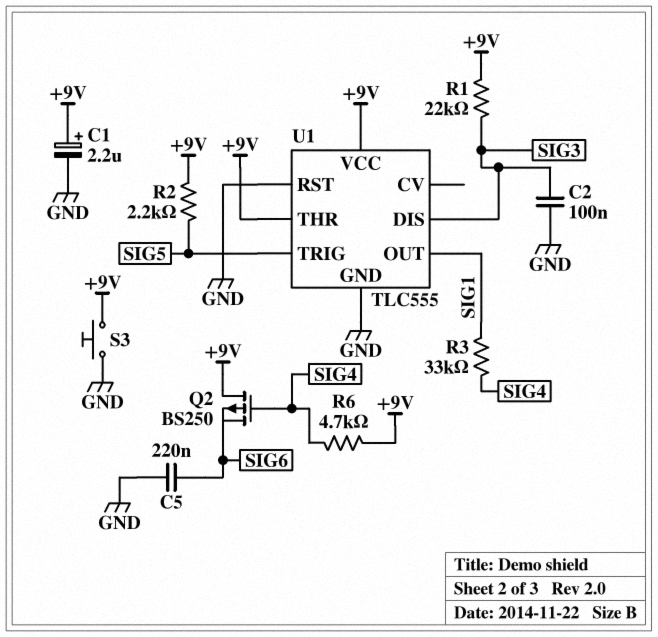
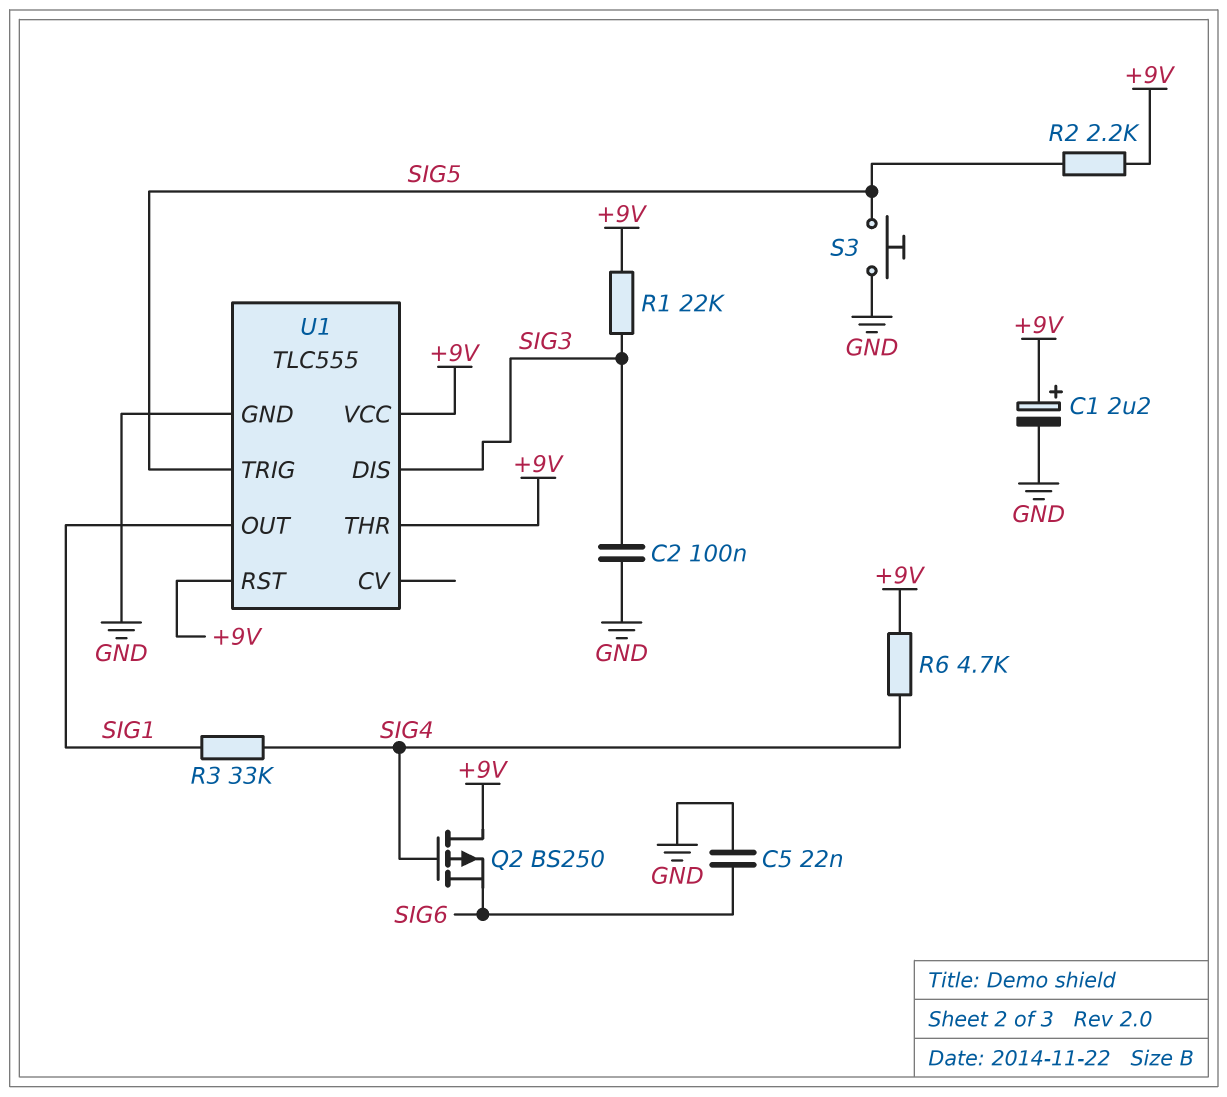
C5: 220nF (GND, SIG6) -> 22nF (GND, SIG6)
S3: button (+9V, GND) -> button (GND, SIG5)
U1 pin RST: GND -> +9V

